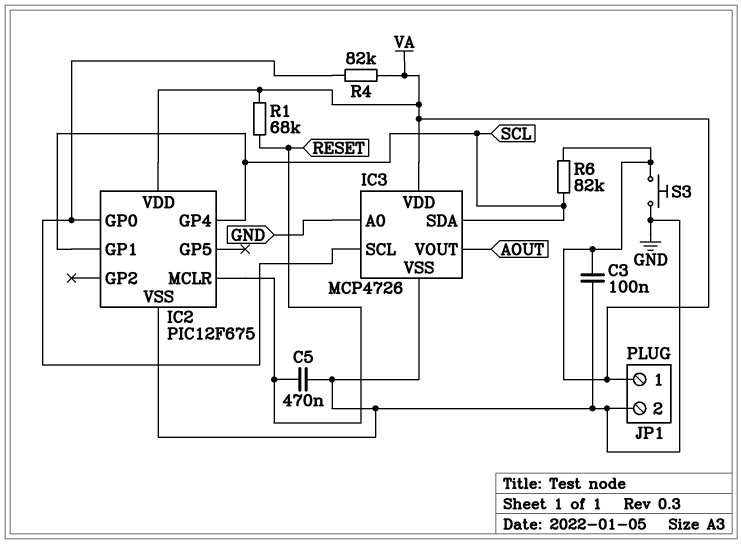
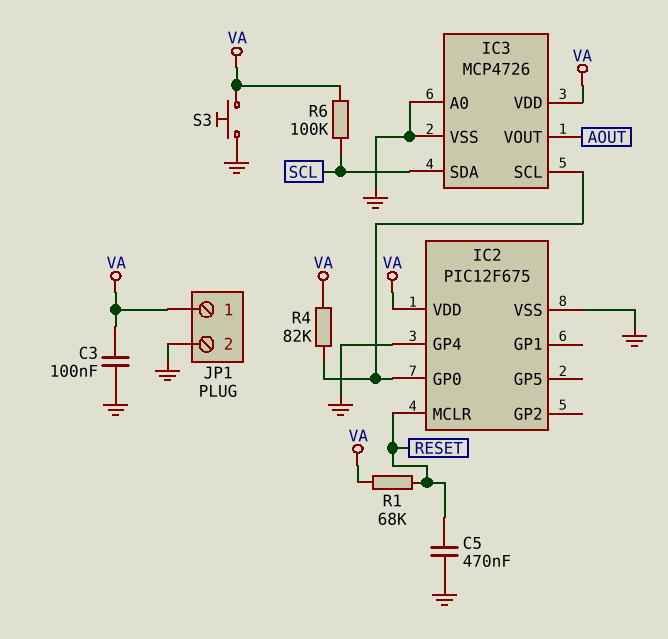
IC2 pin GP1: SCL -> none
IC2 pin GP4: SCL -> GND
R6: 82k (SCL, VA) -> 100k (SCL, VA)

